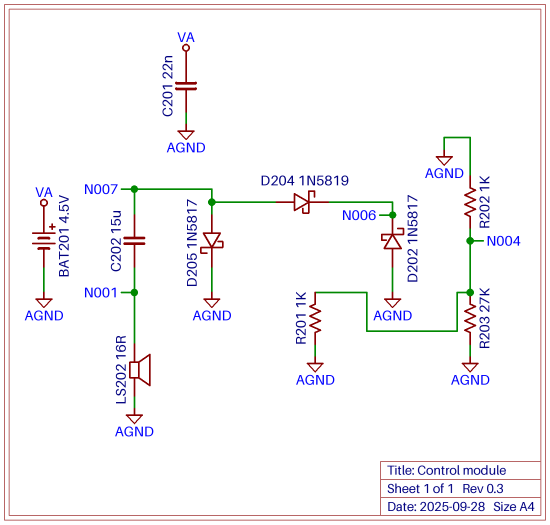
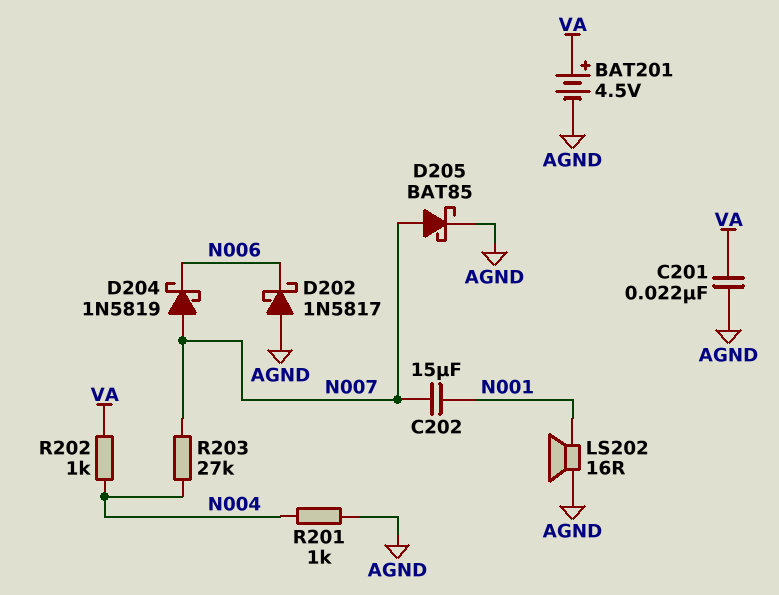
D205: schottky 1N5817 (A N007, K AGND) -> schottky BAT85 (A N007, K AGND)
R202: 1k (AGND, N004) -> 1k (N004, VA)
R203: 27k (AGND, N004) -> 27k (N004, N007)

